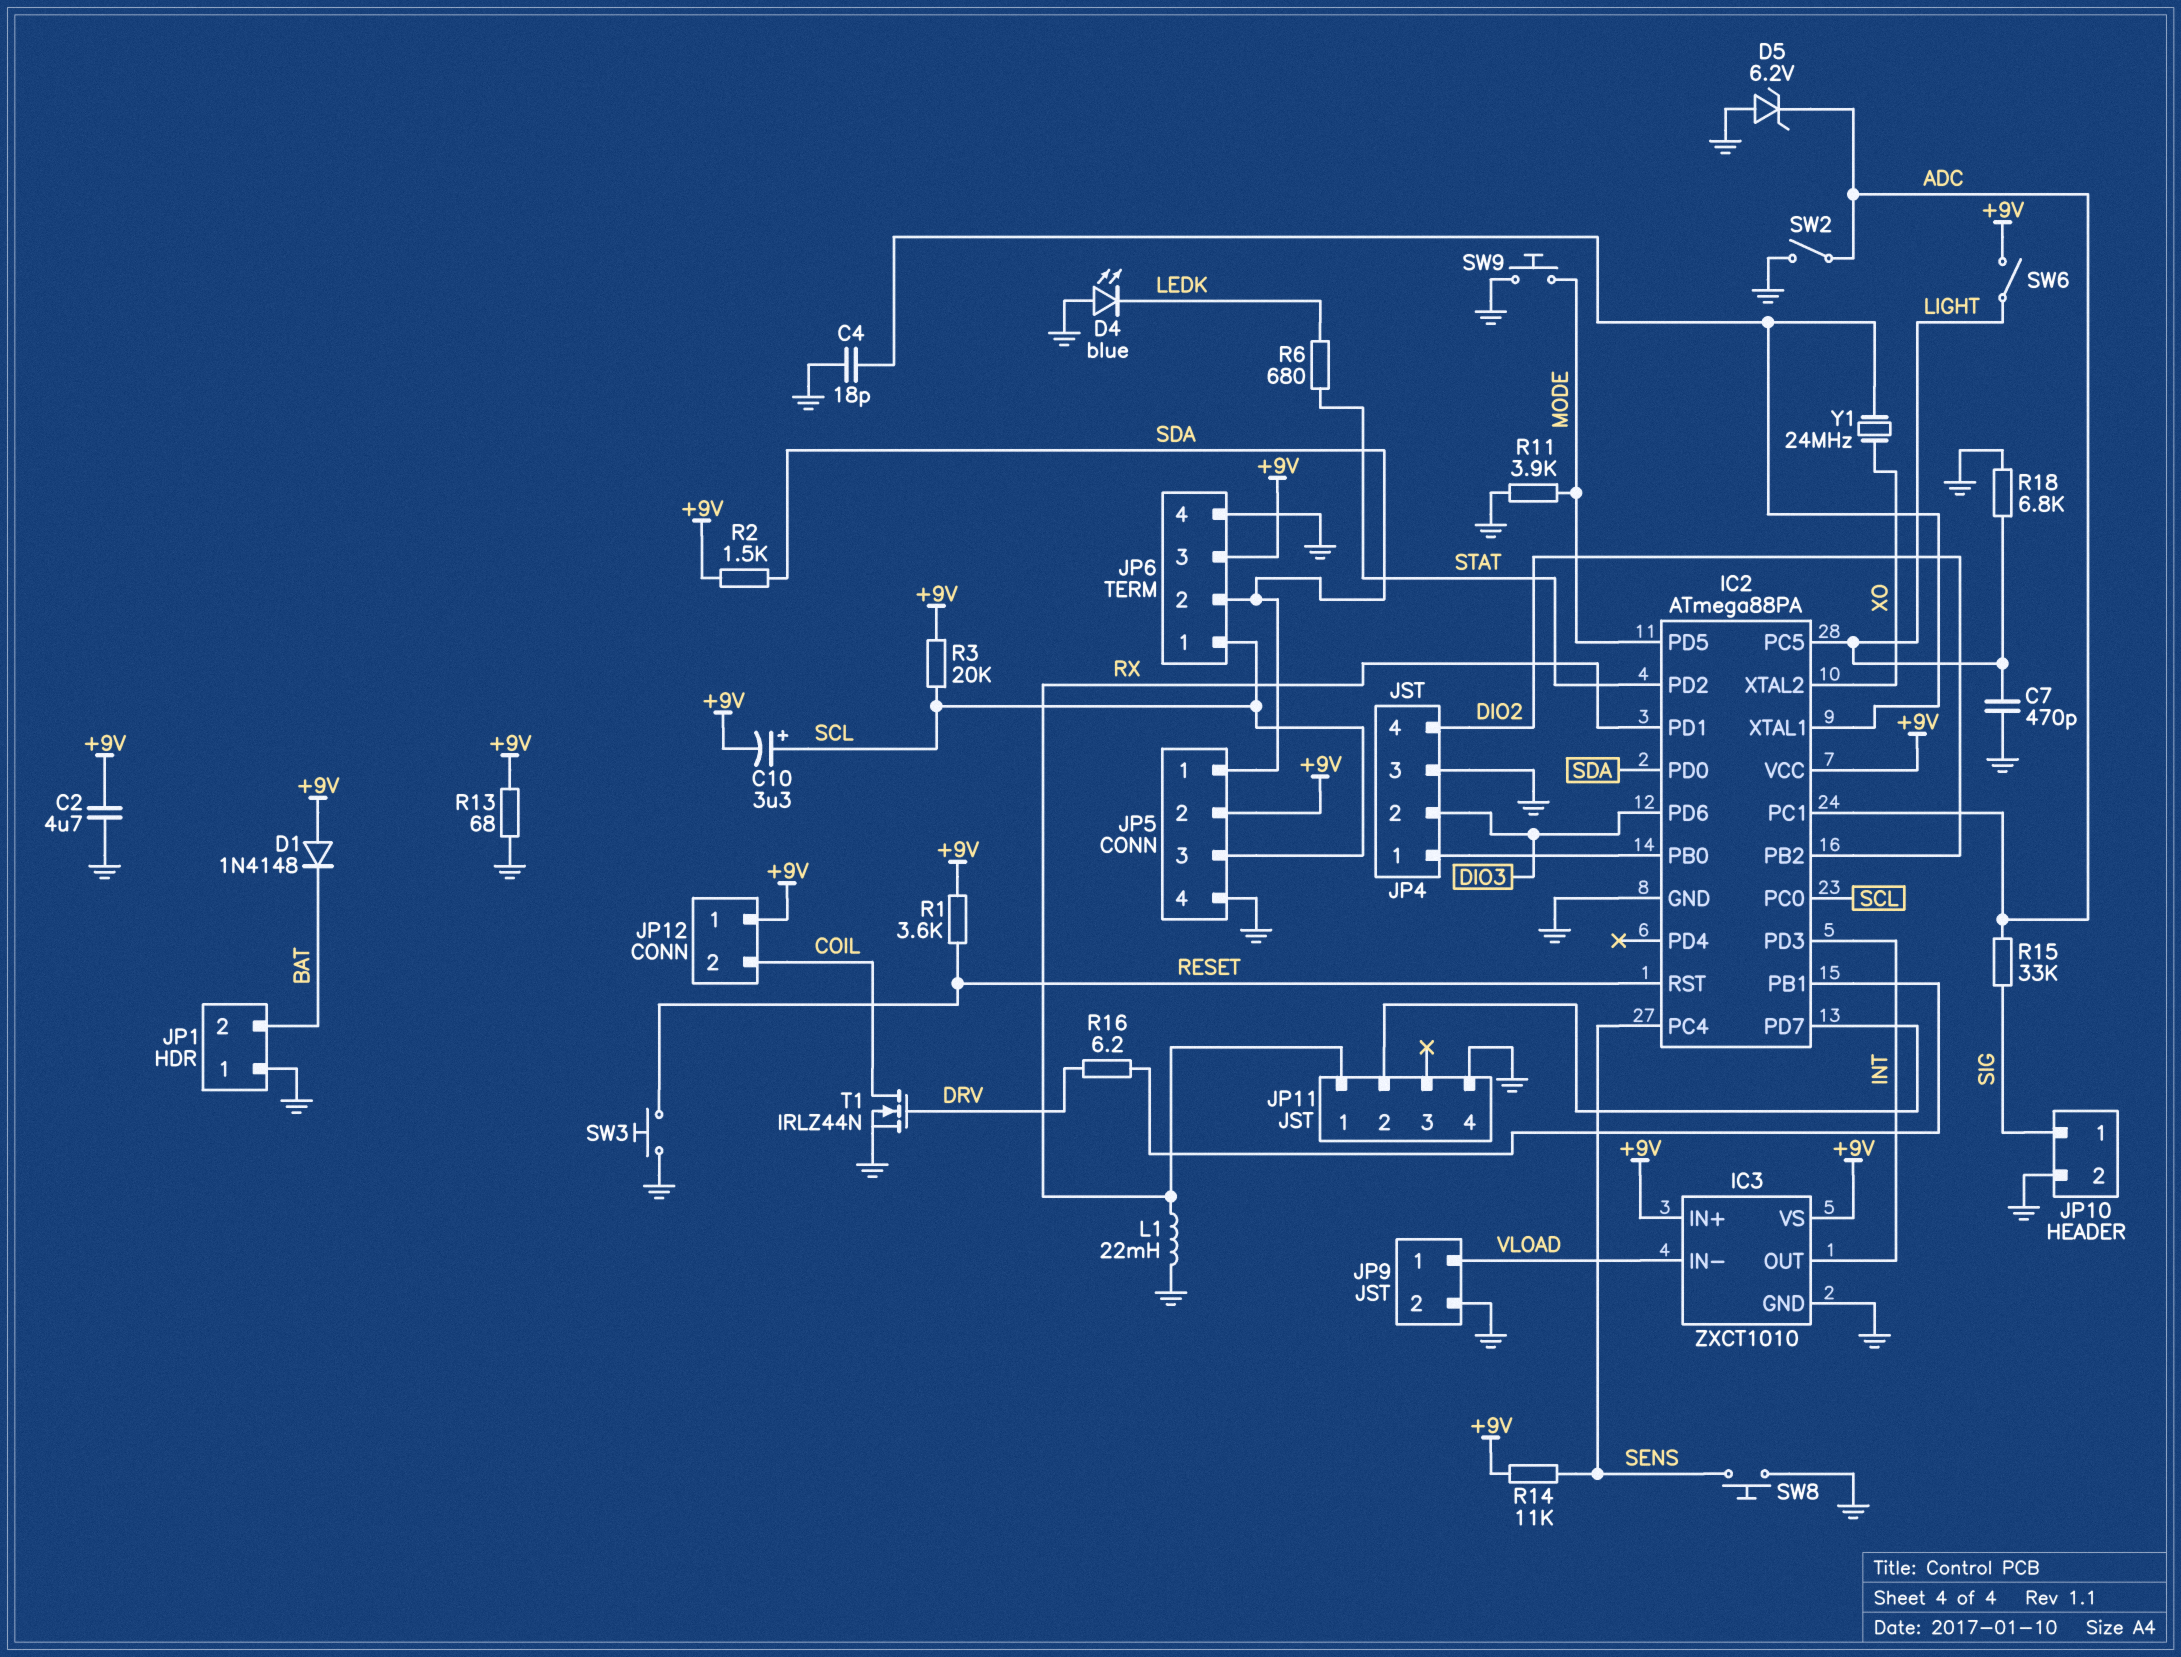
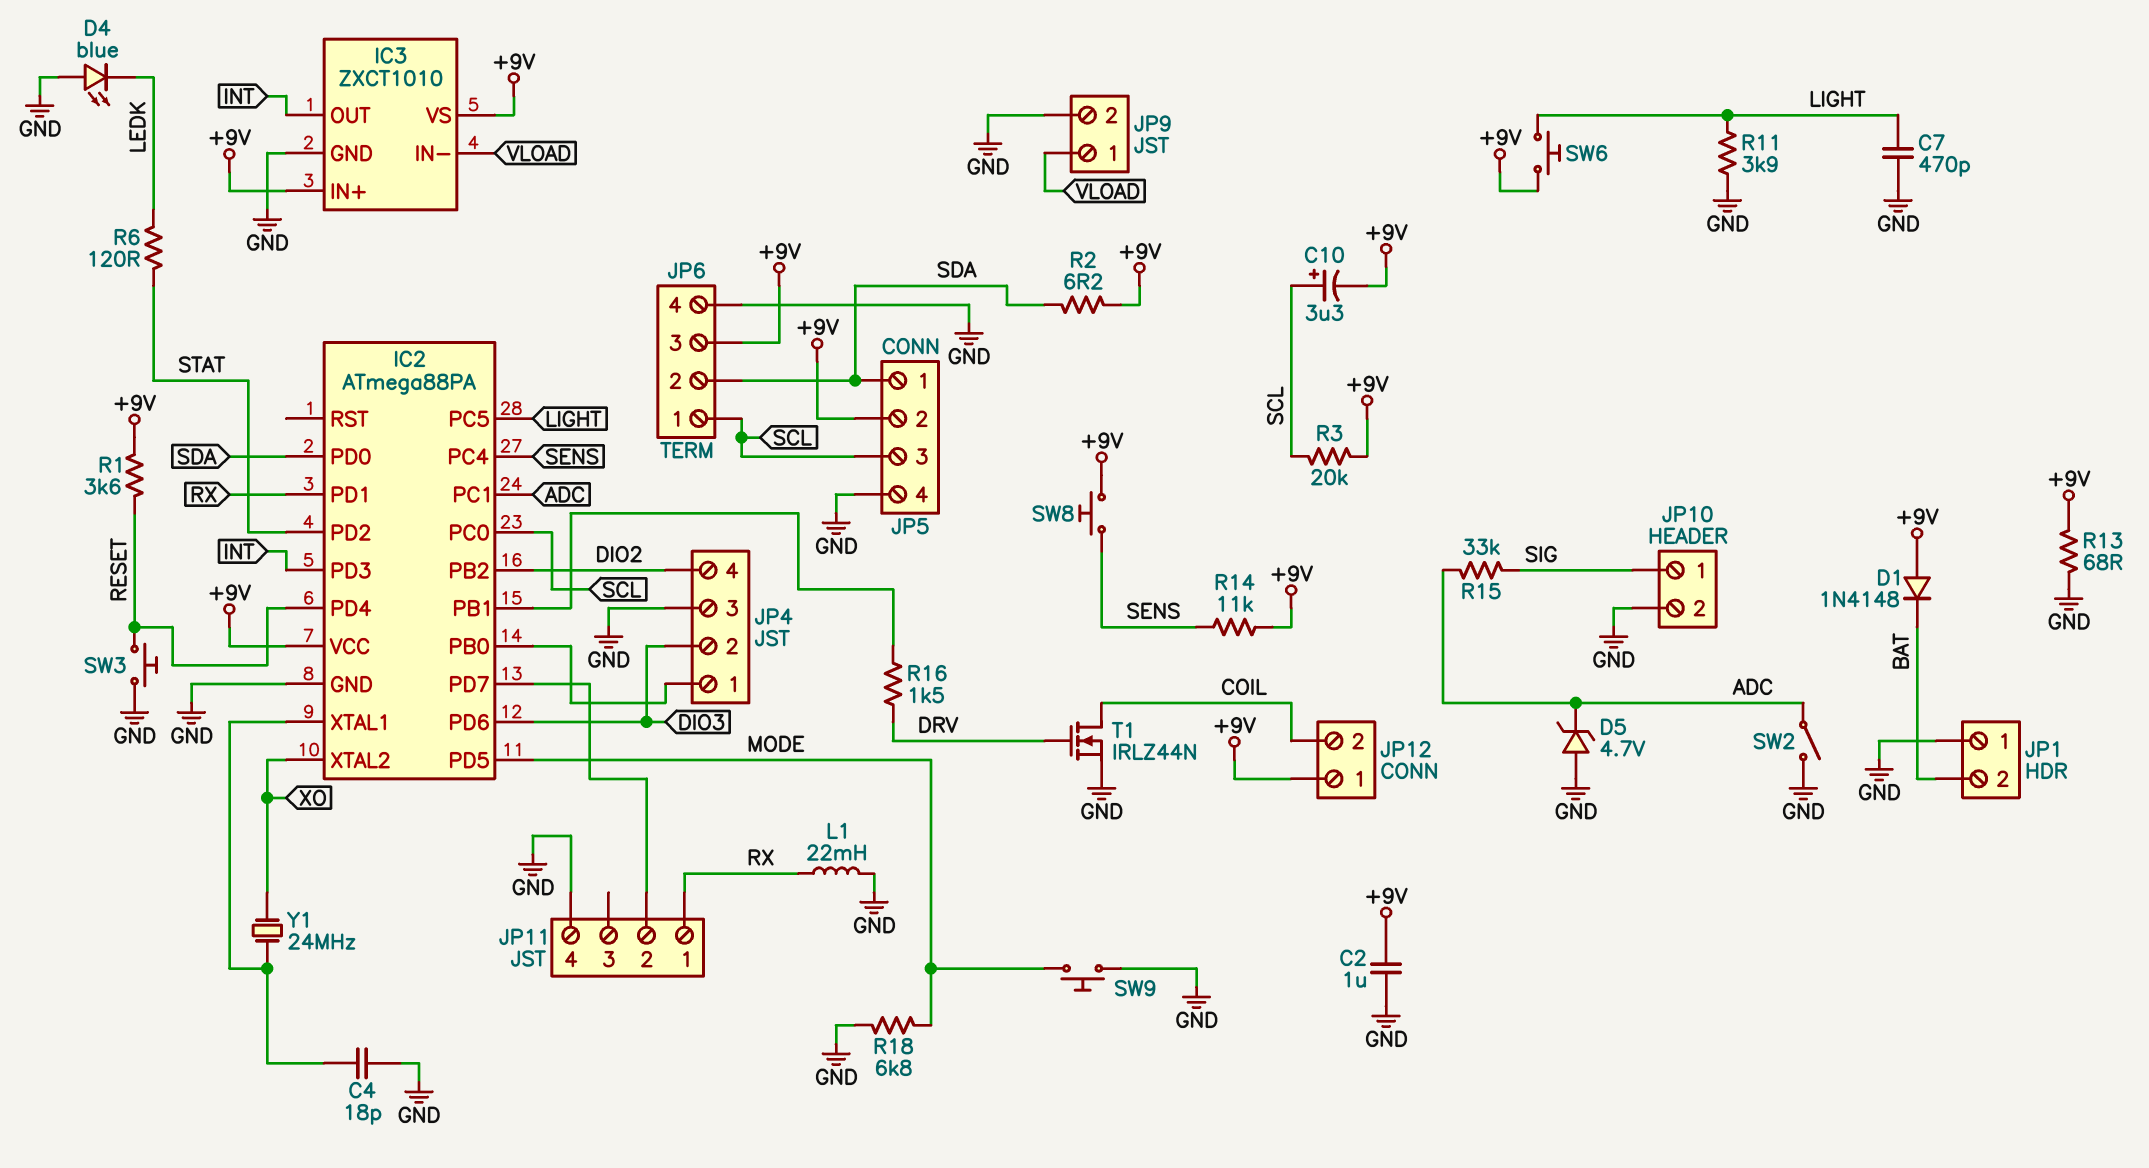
C2: 4.7uF (+9V, GND) -> 1uF (+9V, GND)
D5: zener 6.2V (A GND, K ADC) -> zener 4.7V (A GND, K ADC)
IC2 pin PD4: none -> RESET
IC2 pin RST: RESET -> none
R2: 1.5k (+9V, SDA) -> 6.2 (+9V, SDA)
R6: 680 (LEDK, STAT) -> 120 (LEDK, STAT)
R11: 3.9k (GND, MODE) -> 3.9k (GND, LIGHT)
R16: 6.2 (DRV, IC2/PB1) -> 1.5k (DRV, IC2/PB1)
R18: 6.8k (GND, LIGHT) -> 6.8k (GND, MODE)
SW6: switch (+9V, LIGHT) -> button (+9V, LIGHT)
SW8: button (GND, SENS) -> button (+9V, SENS)

